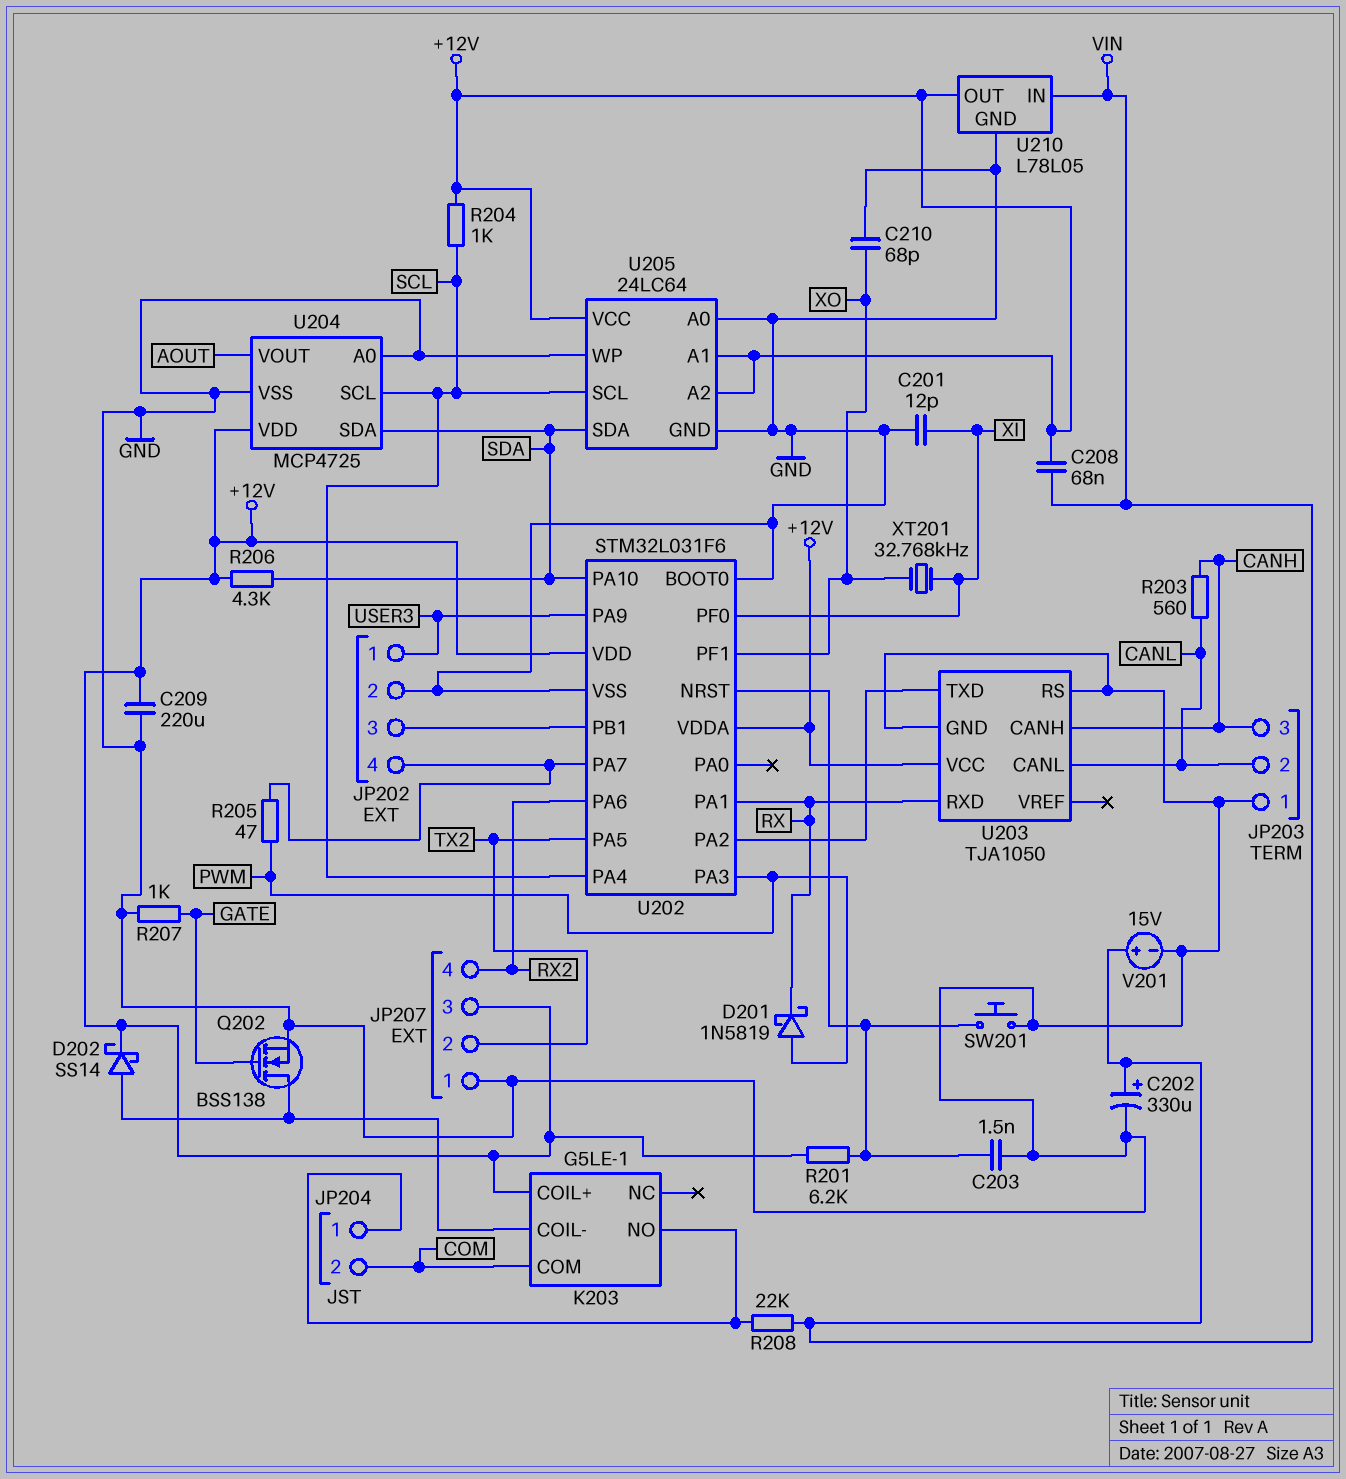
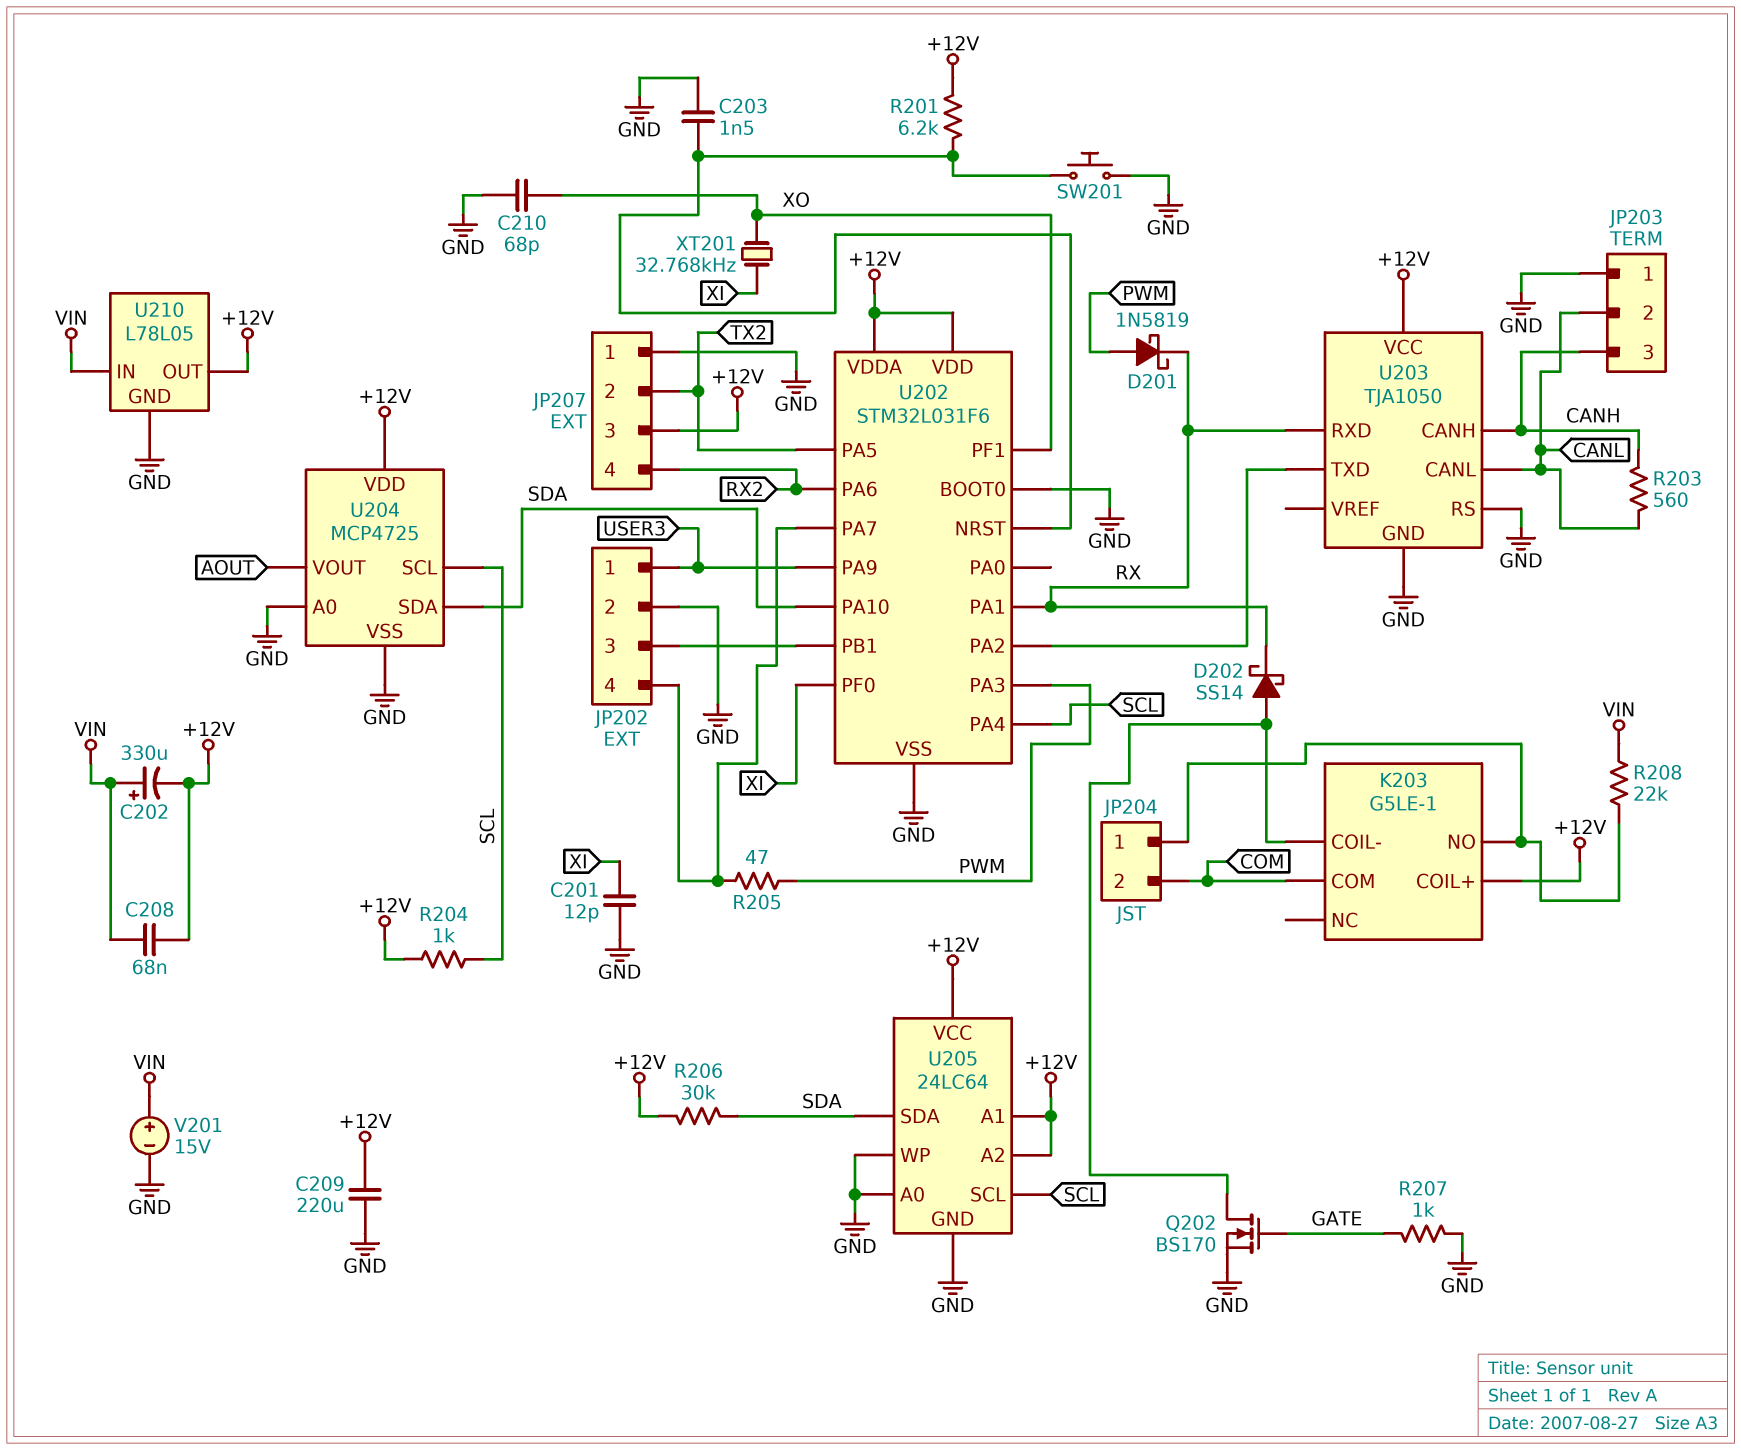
C202: 330uF (plus VIN, minus GND) -> 330uF (plus VIN, minus +12V)
D202: schottky SS14 (A K203/COIL-, K +12V) -> schottky SS14 (A K203/COIL-, K RX)
Q202: NMOS BSS138 (G GATE, D K203/COIL-, S GND) -> NMOS BS170 (G GATE, D K203/COIL-, S GND)
R206: 4.3k (+12V, SDA) -> 30k (+12V, SDA)

